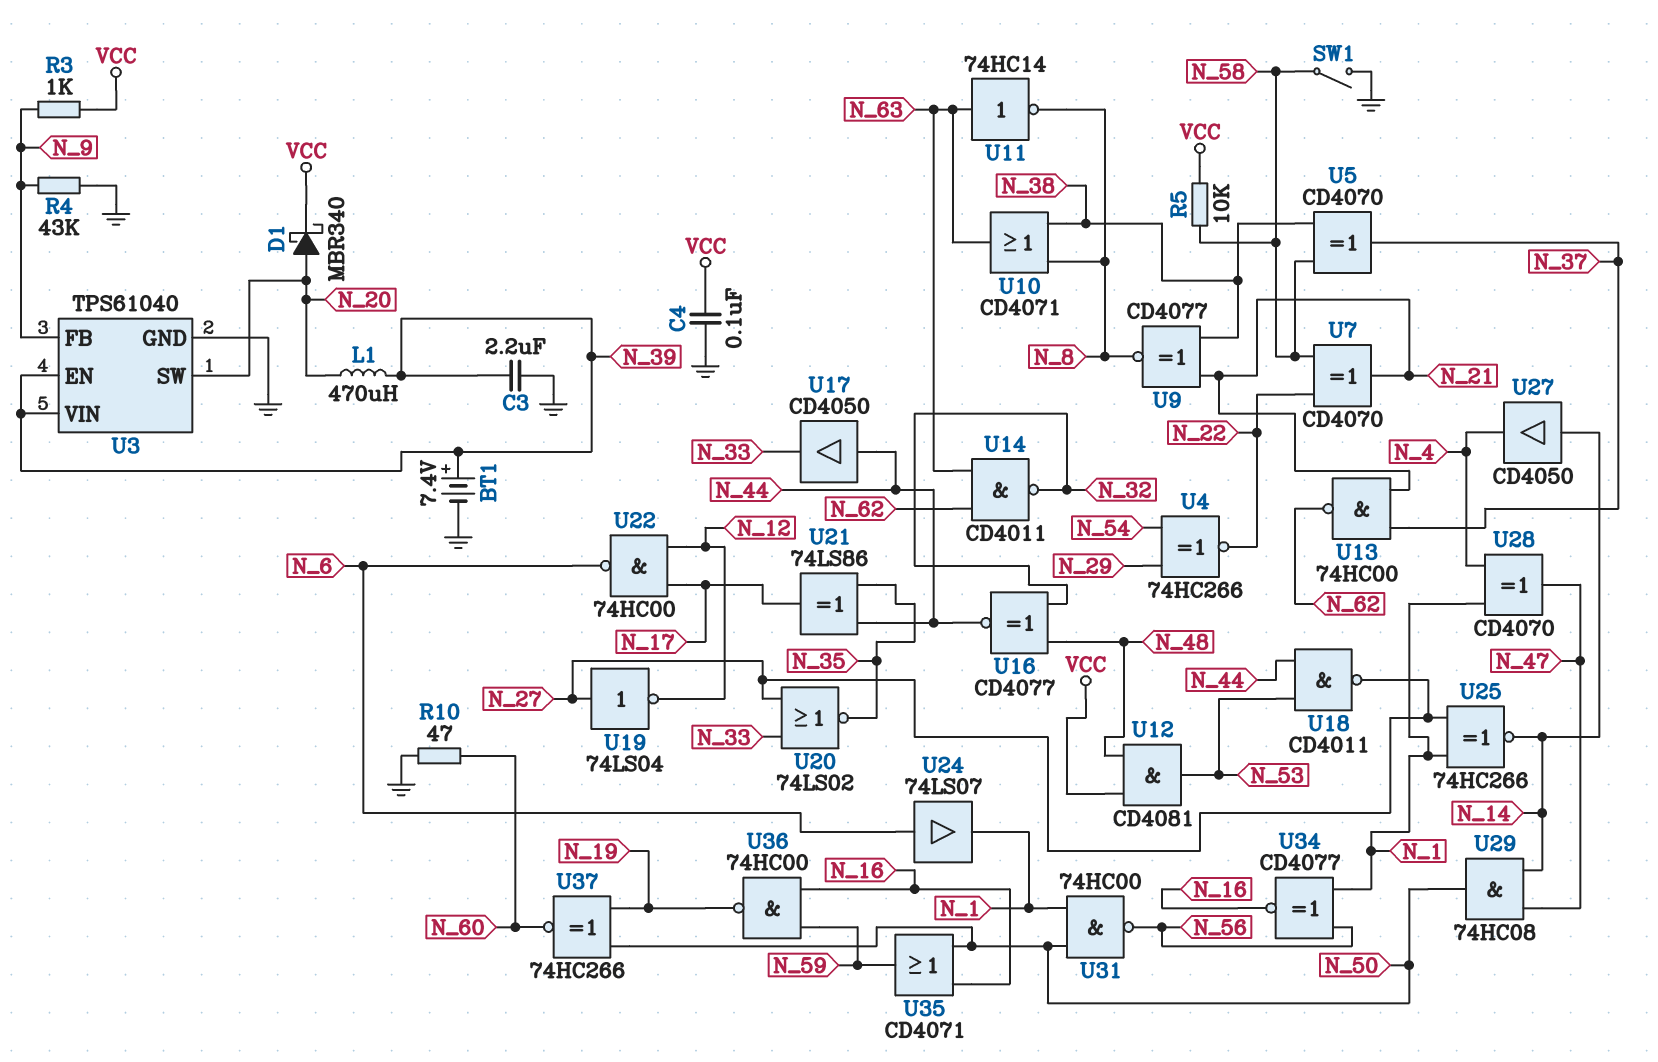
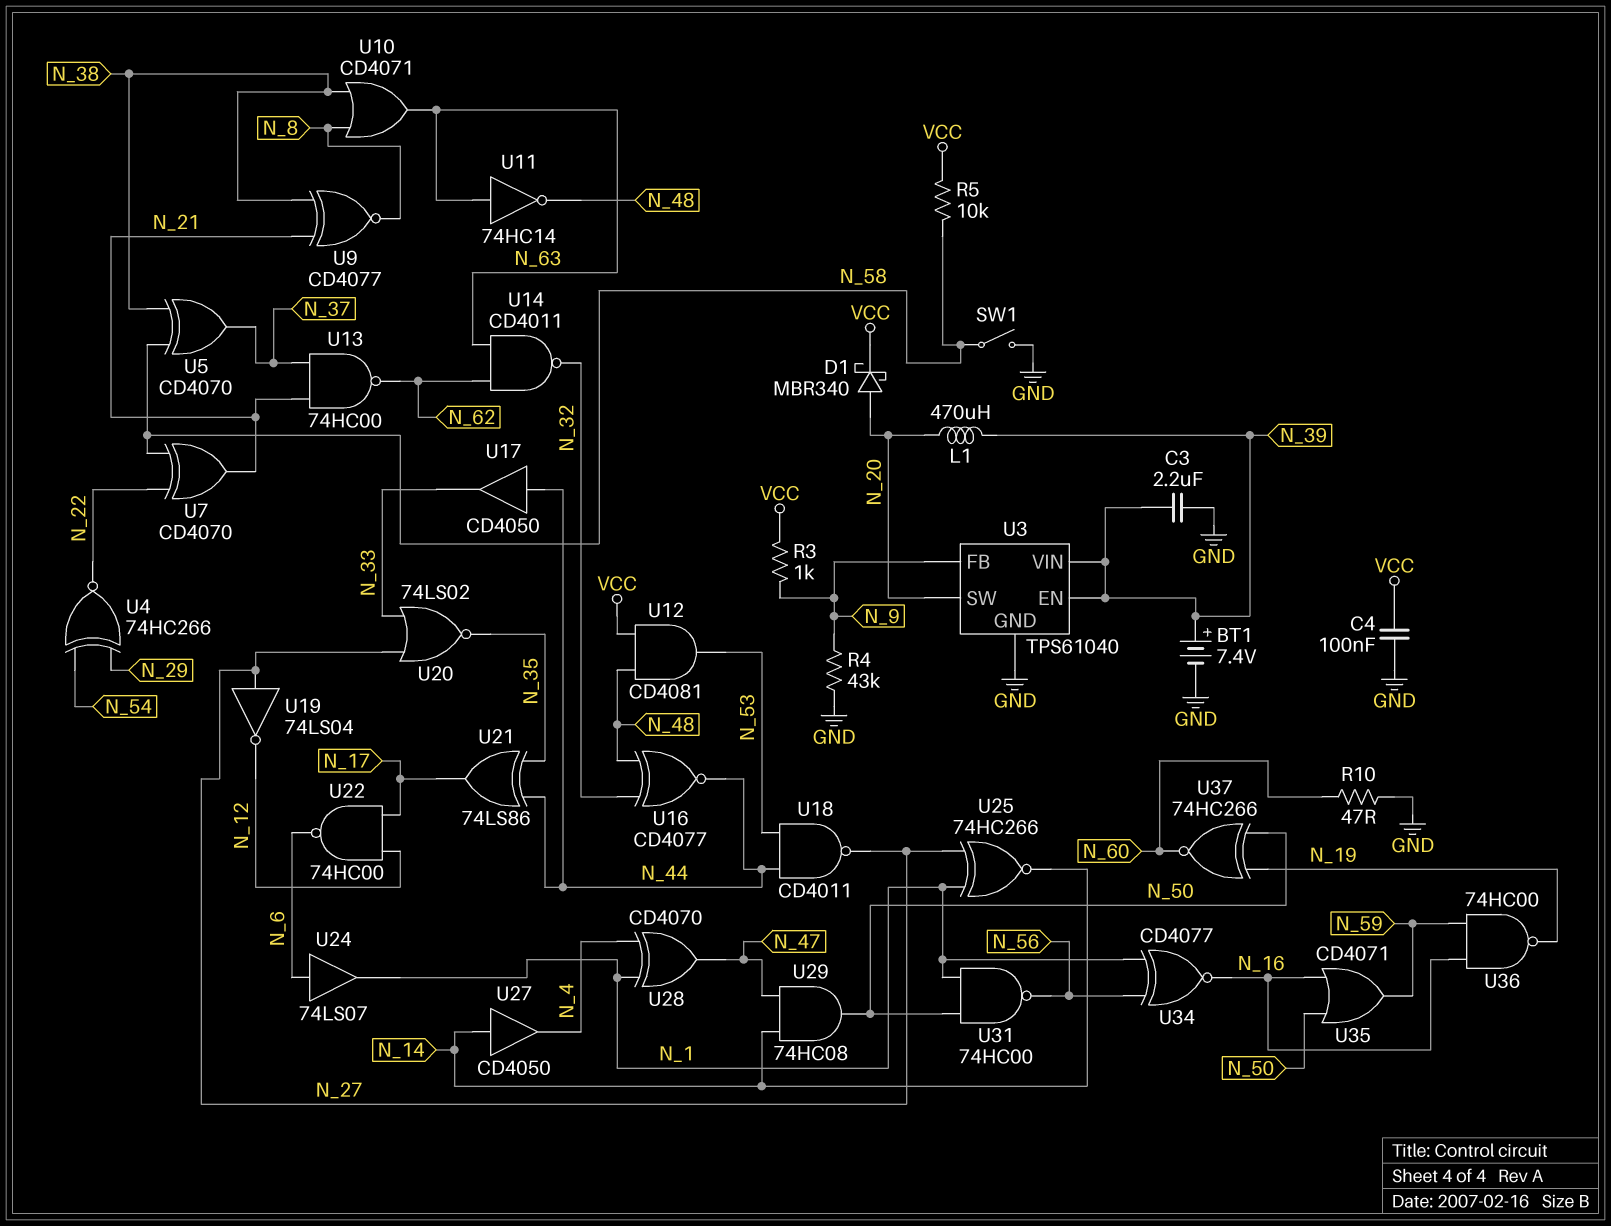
U11: NOT 74HC14 (in N_63, out N_8) -> NOT 74HC14 (in N_63, out N_48)

